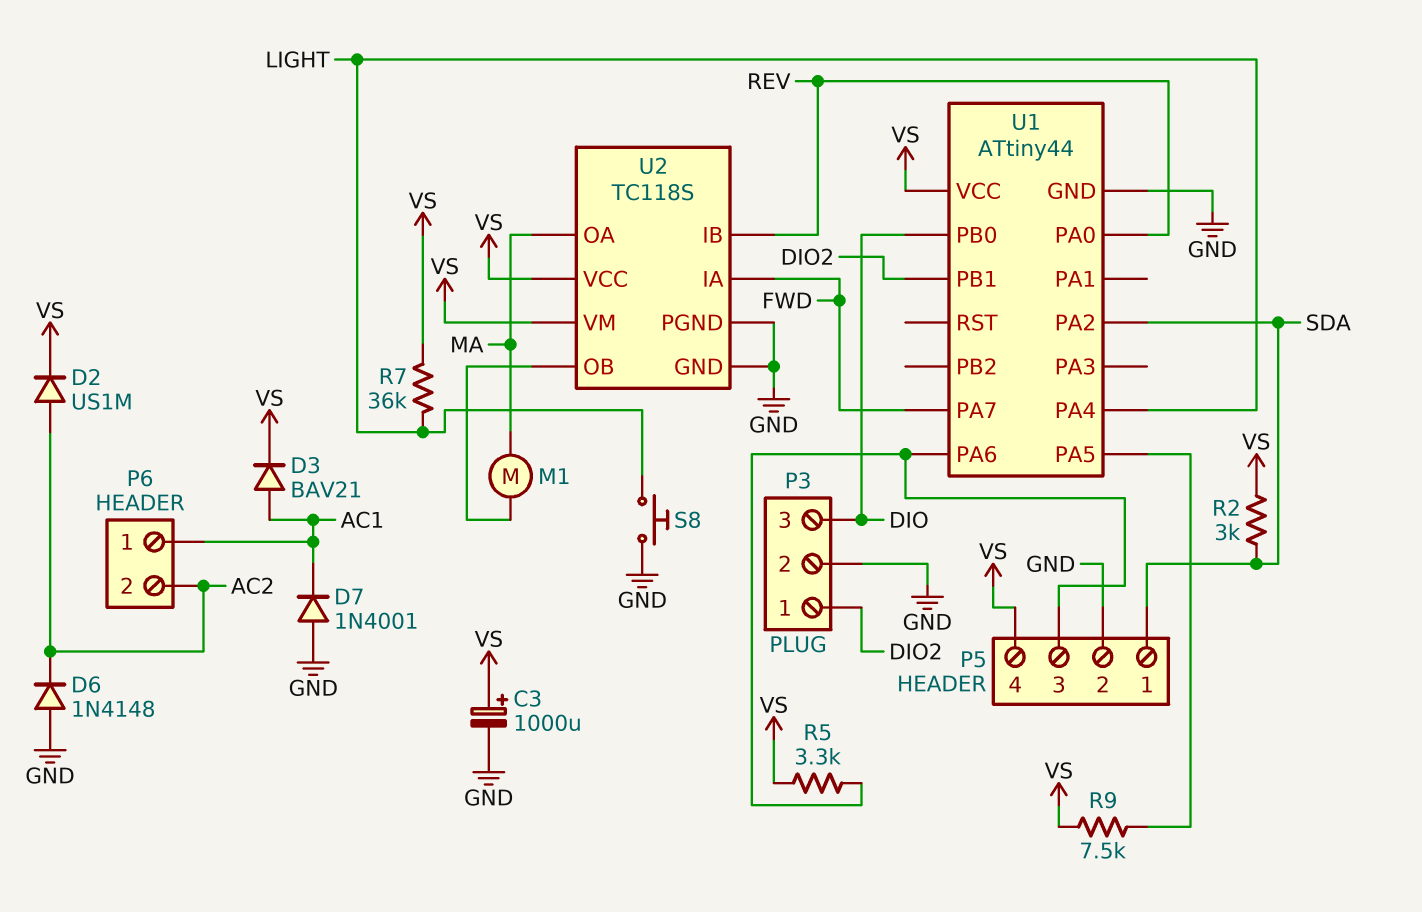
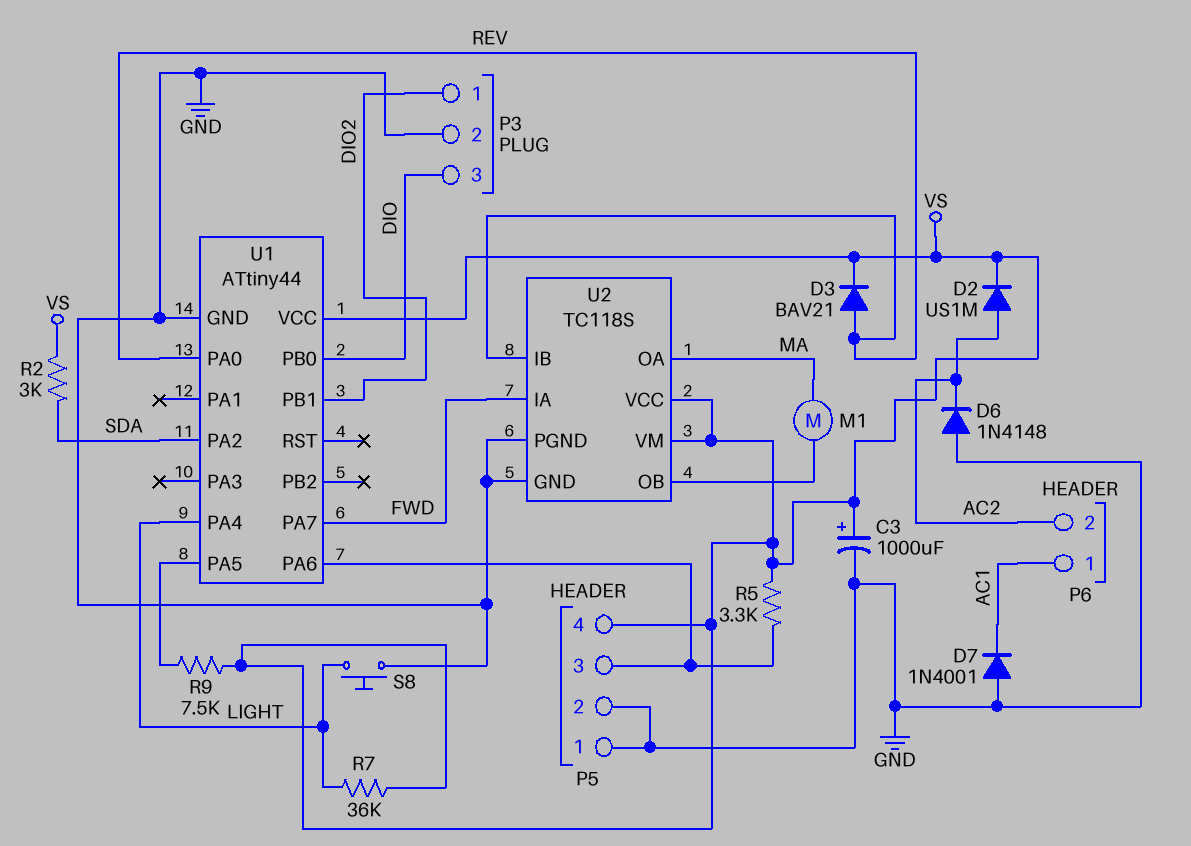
D3: diode BAV21 (A AC1, K VS) -> diode BAV21 (A REV, K VS)
P5 pin 1: SDA -> GND

